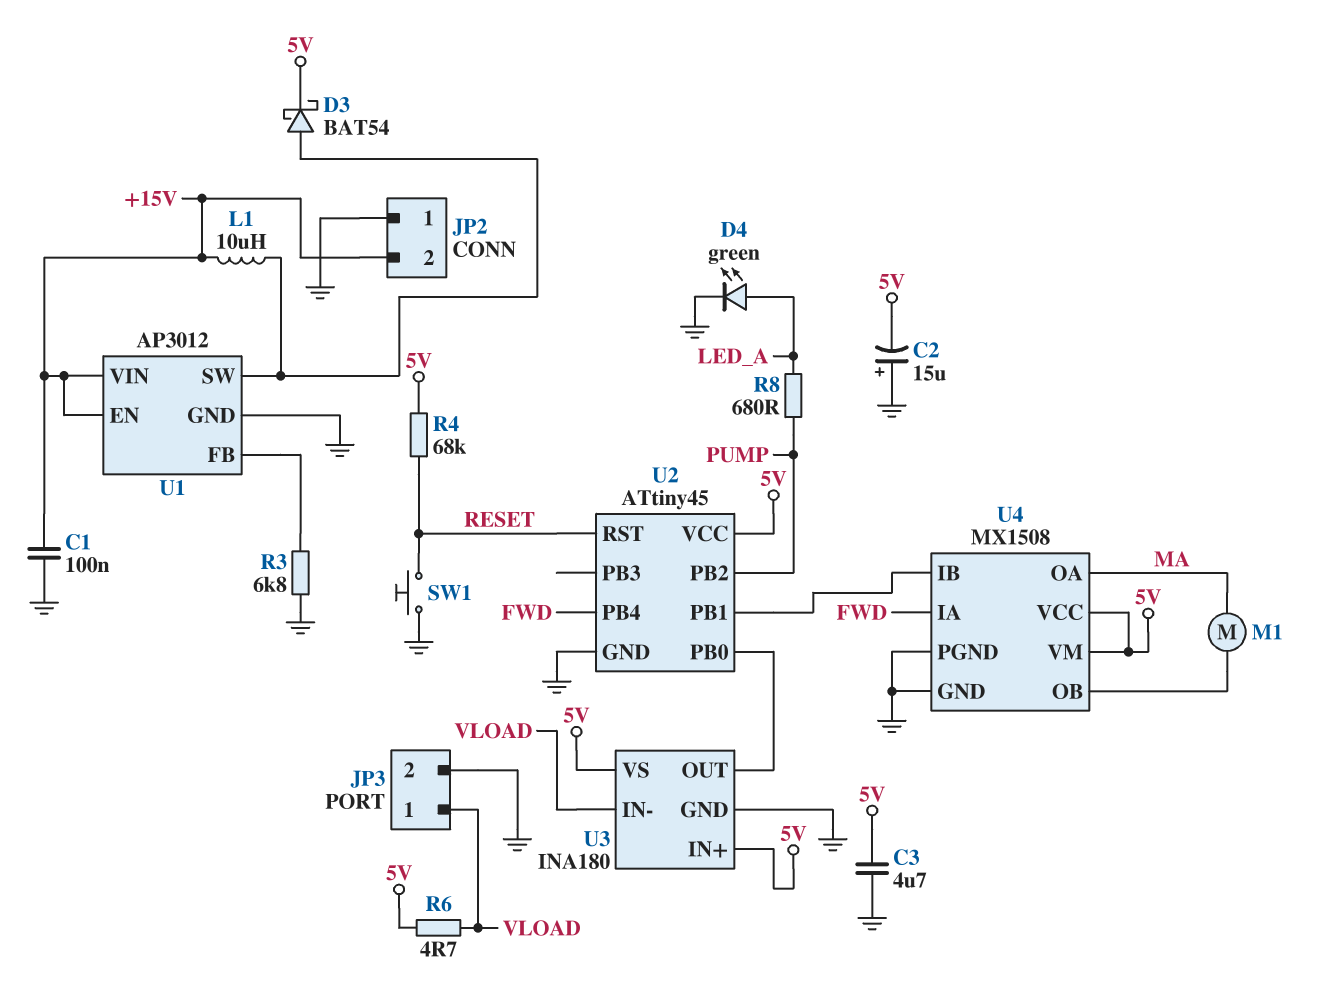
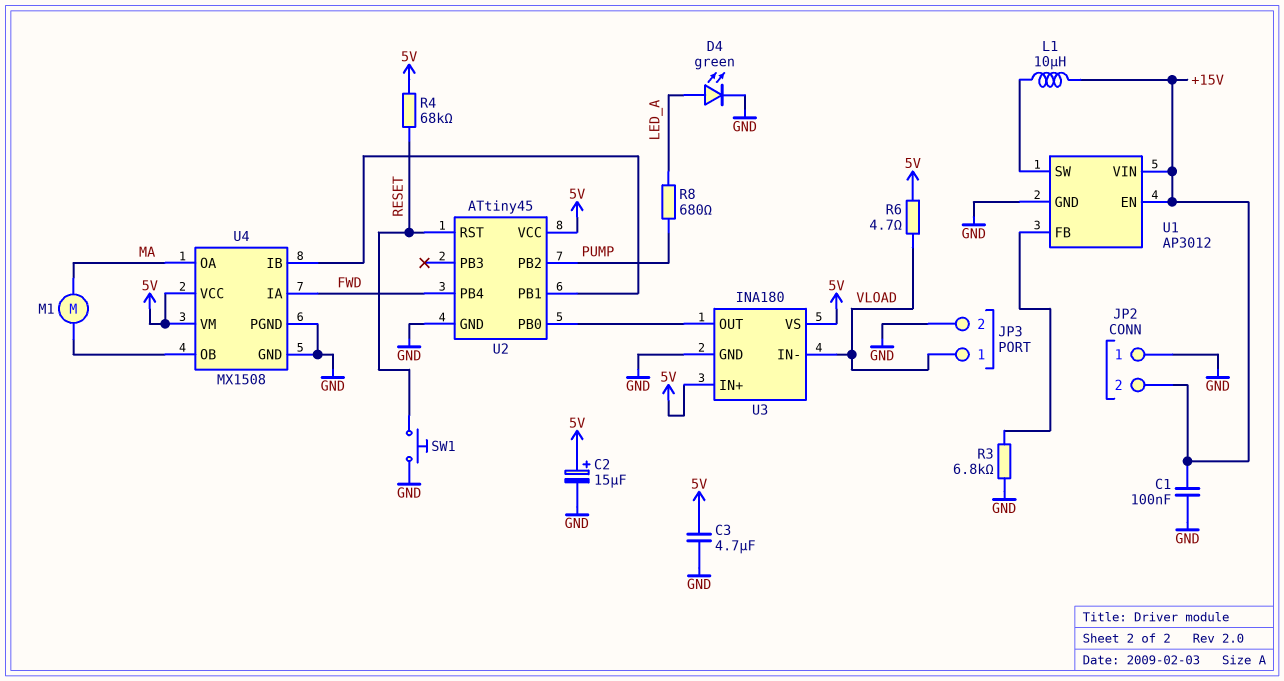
C2: 15uF (plus GND, minus 5V) -> 15uF (plus 5V, minus GND)
D3: schottky BAT54 (A U1/SW, K 5V) -> none

